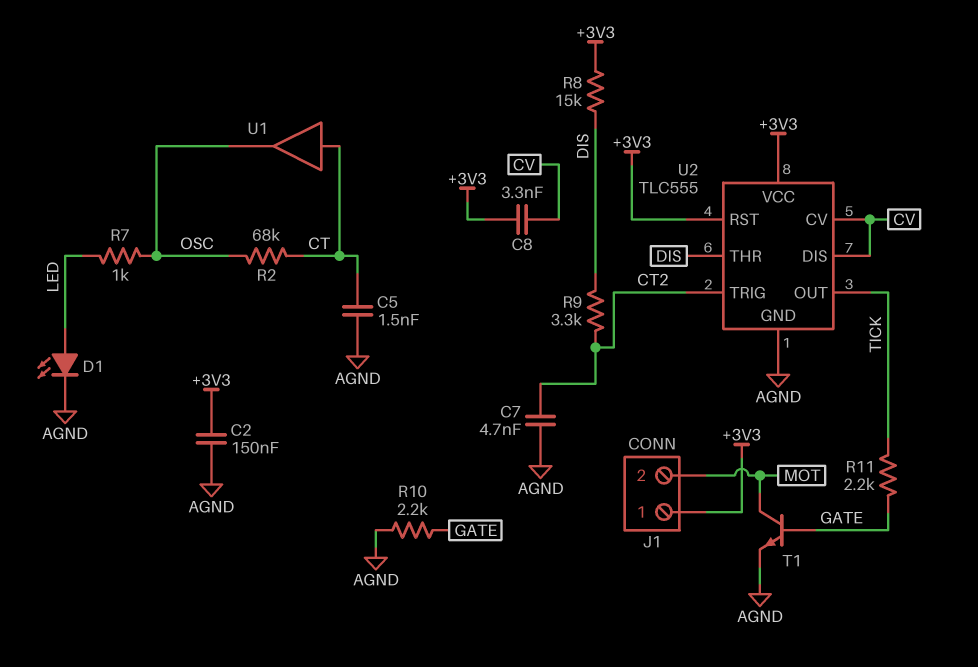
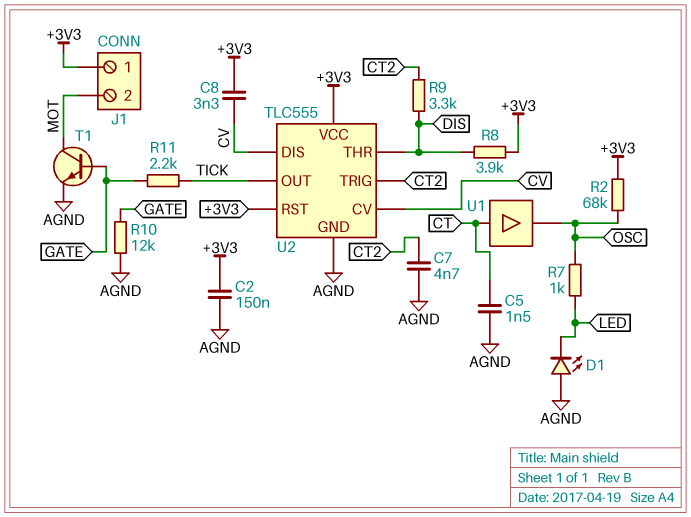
D1: LED (A LED, K AGND) -> LED (A AGND, K LED)
R2: 68k (CT, OSC) -> 68k (+3V3, OSC)
R8: 15k (+3V3, DIS) -> 3.9k (+3V3, DIS)
R10: 2.2k (AGND, GATE) -> 12k (AGND, GATE)

